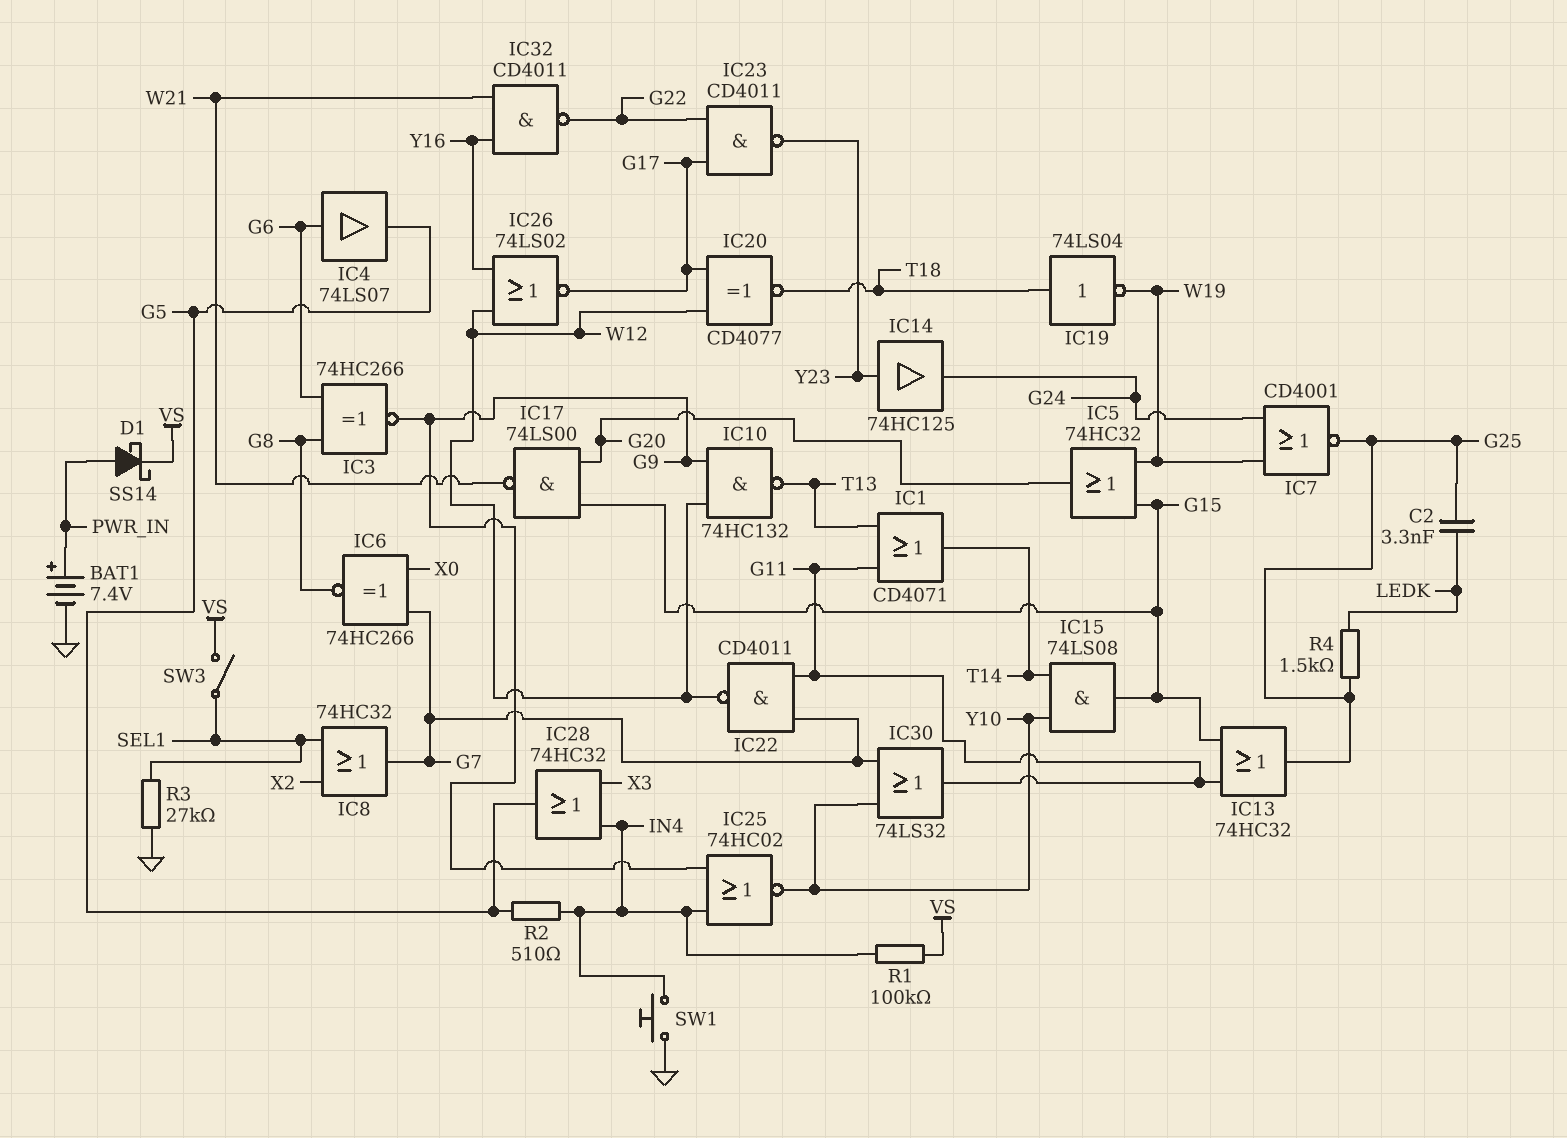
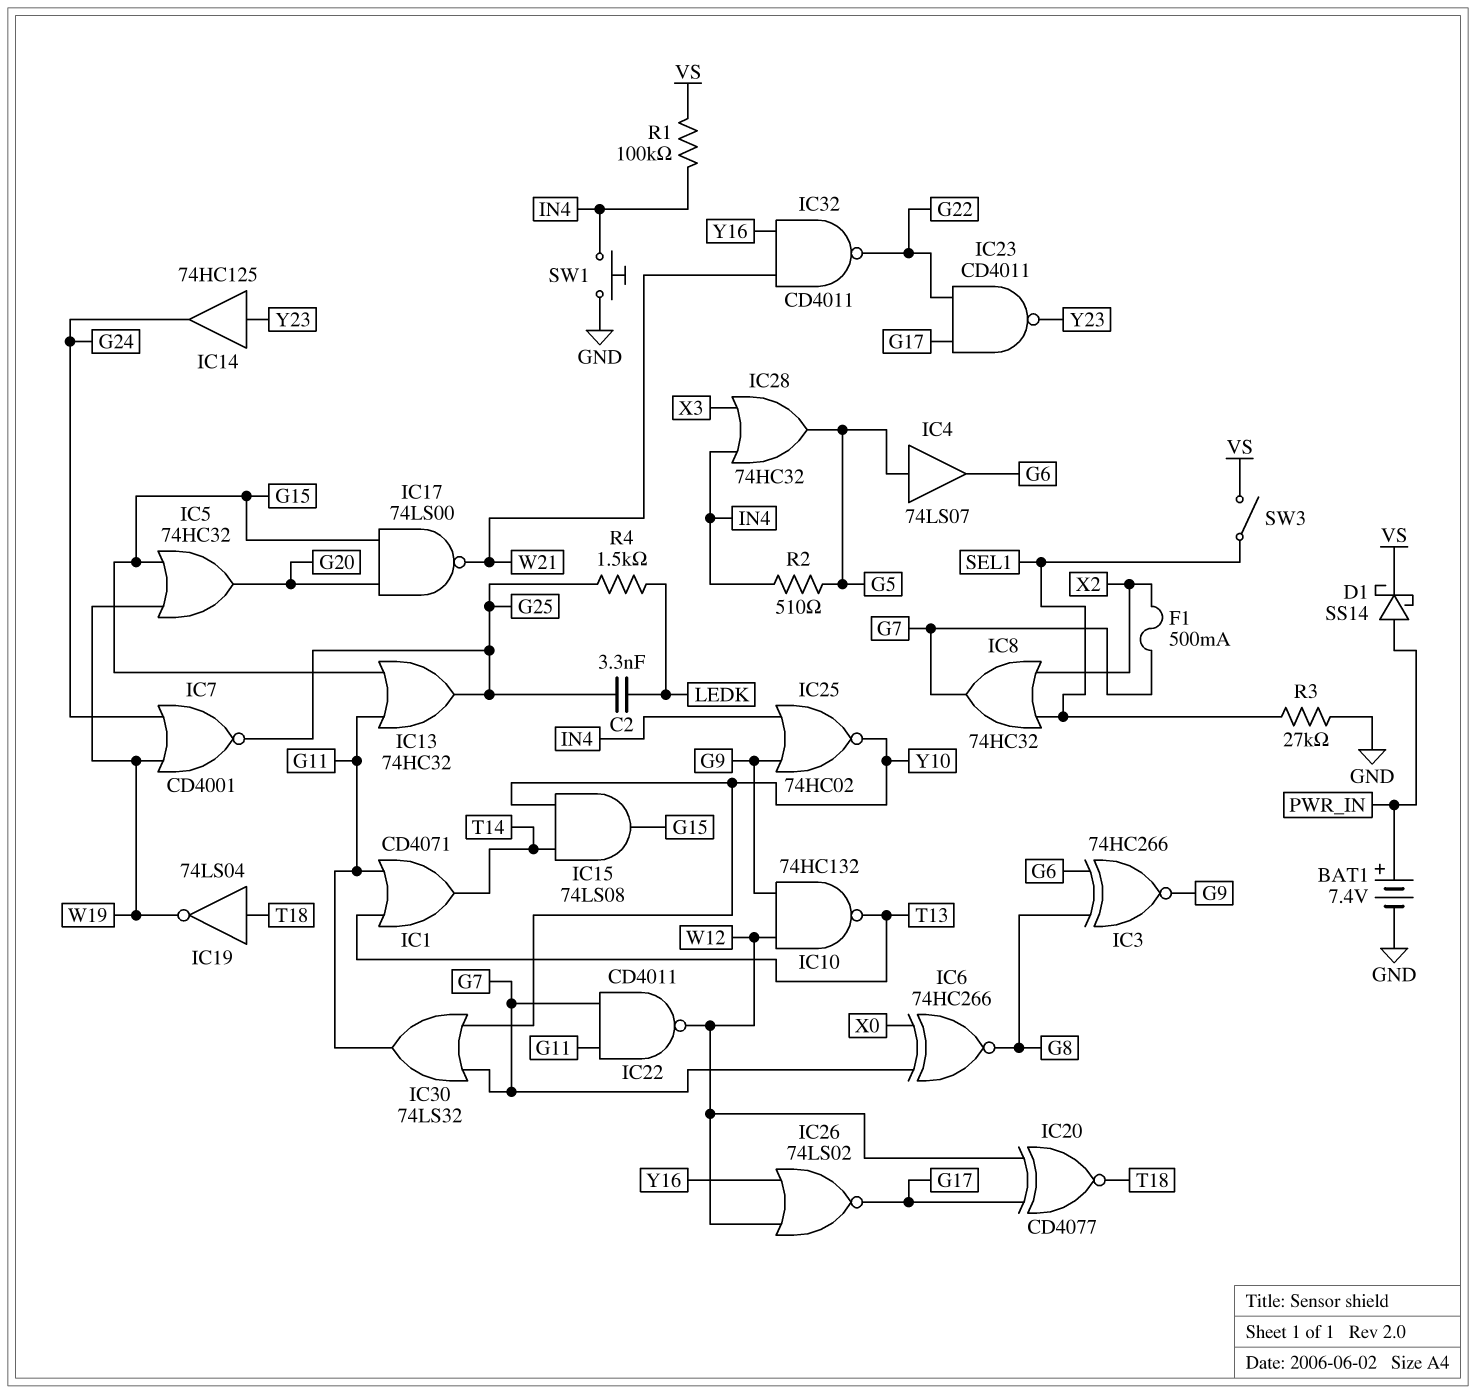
F1: none -> 500mA (G7, X2)
IC4: buffer 74LS07 (in G6, out G5) -> buffer 74LS07 (in G5, out G6)

